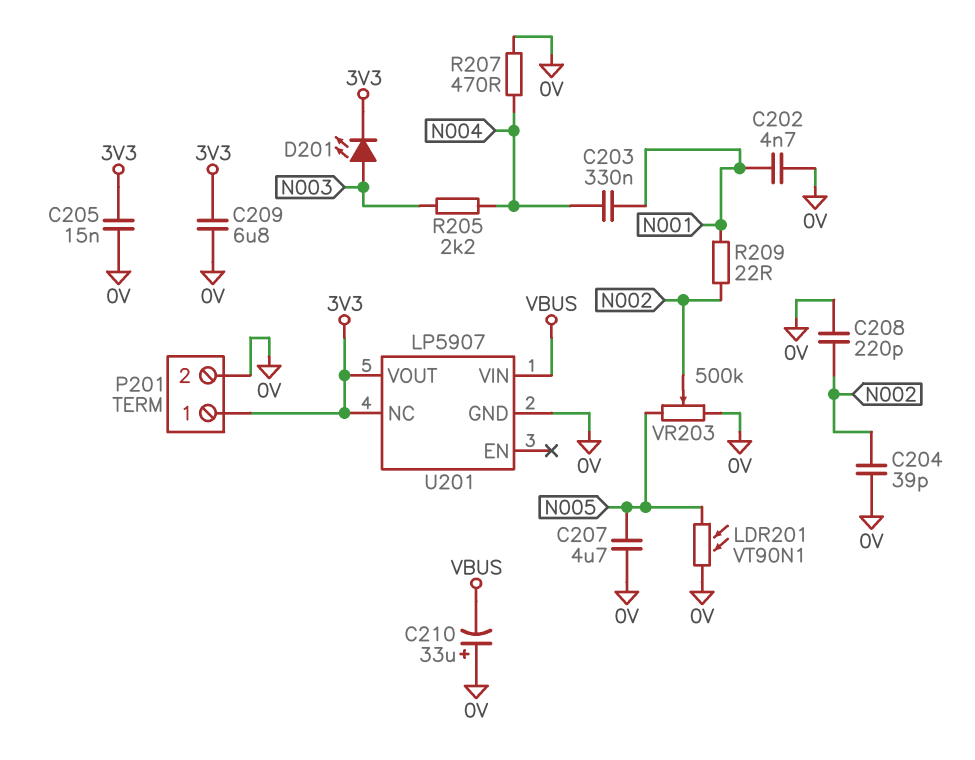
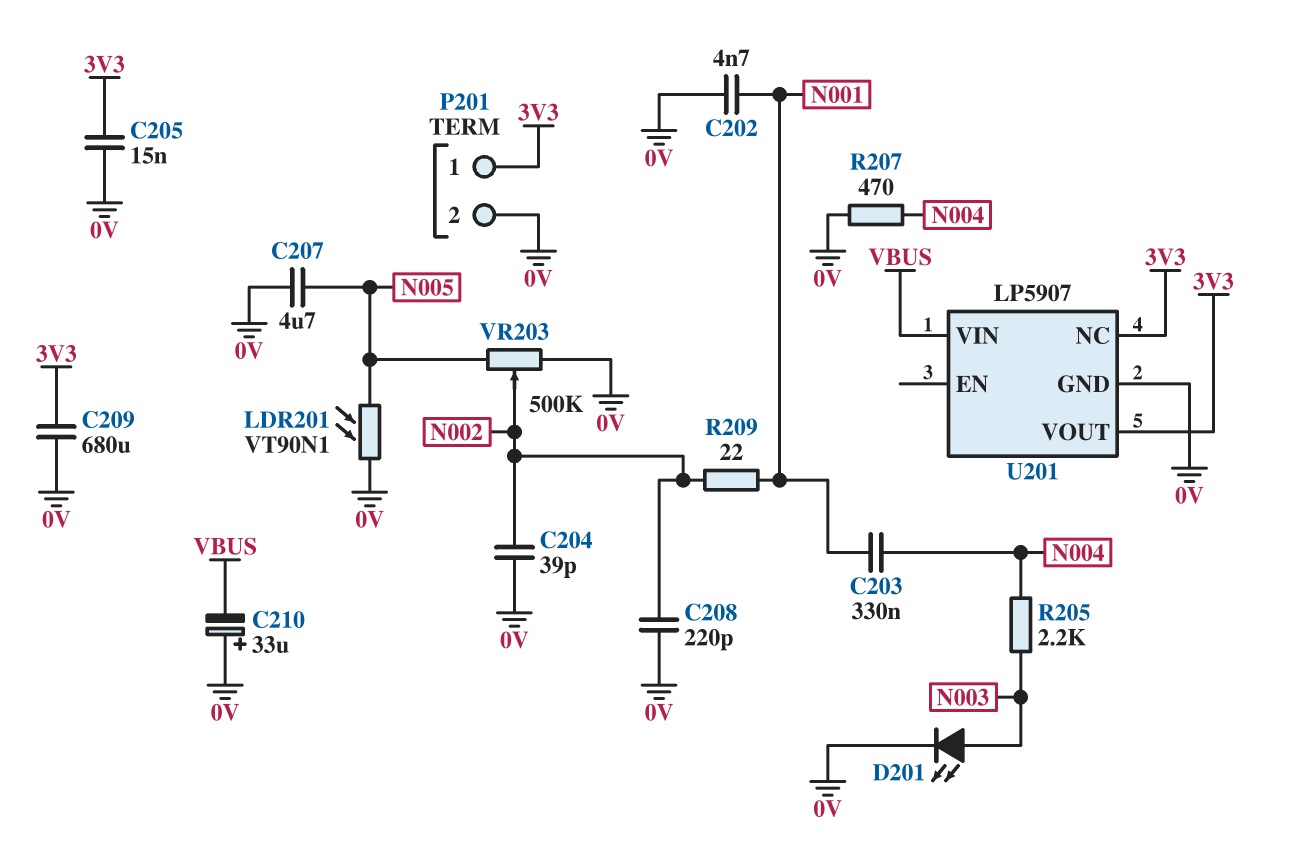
C209: 6.8uF (0V, 3V3) -> 680uF (0V, 3V3)
D201: LED (A N003, K 3V3) -> LED (A N003, K 0V)

